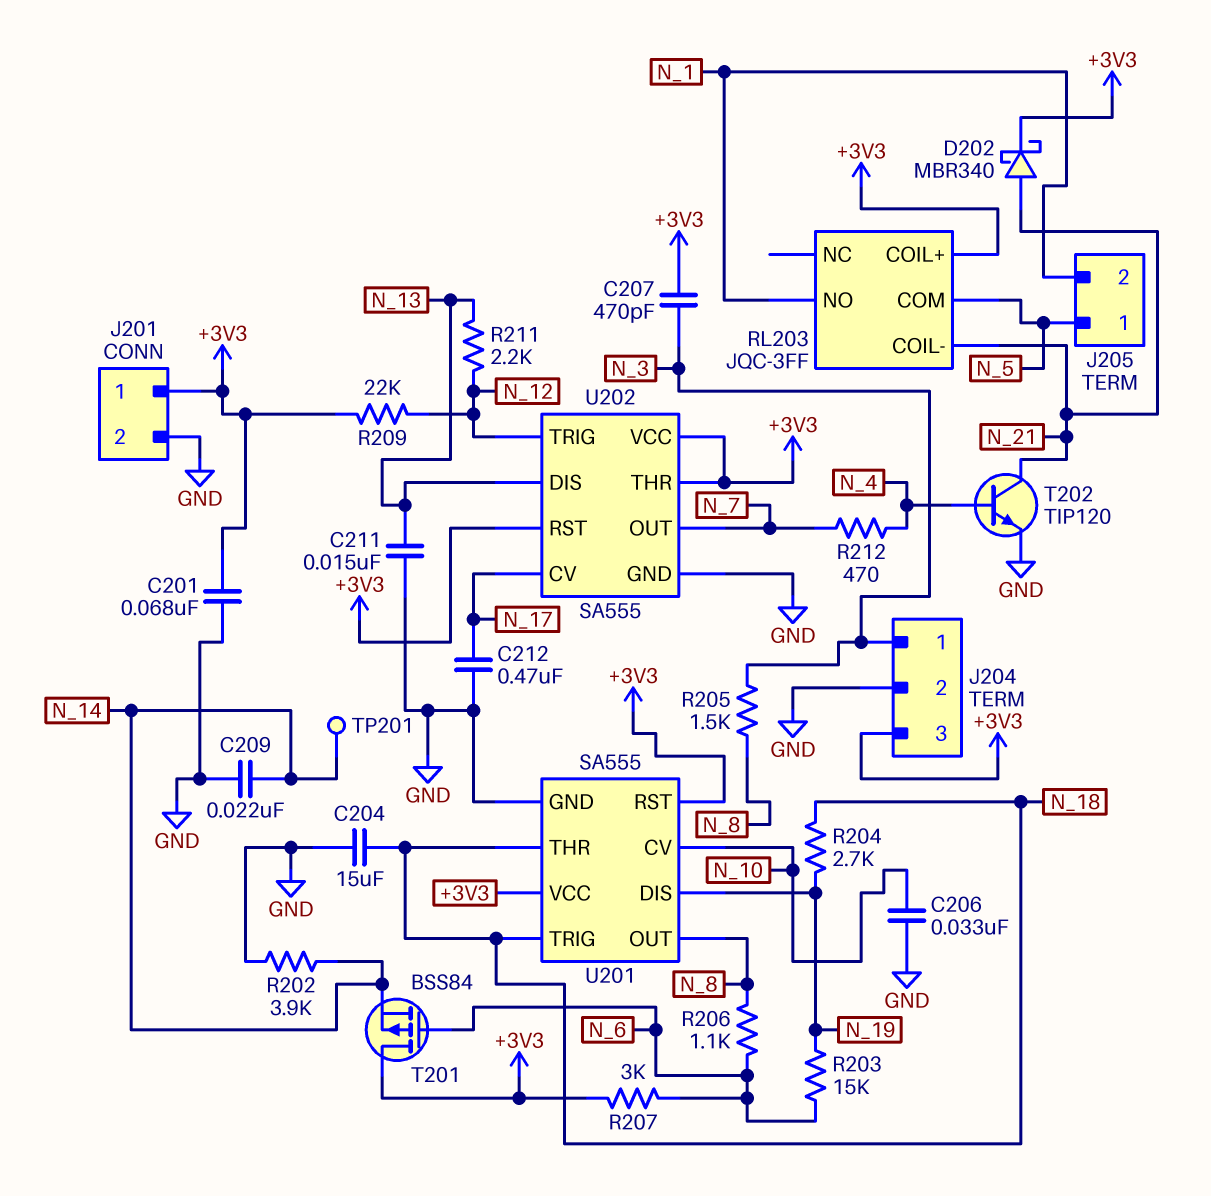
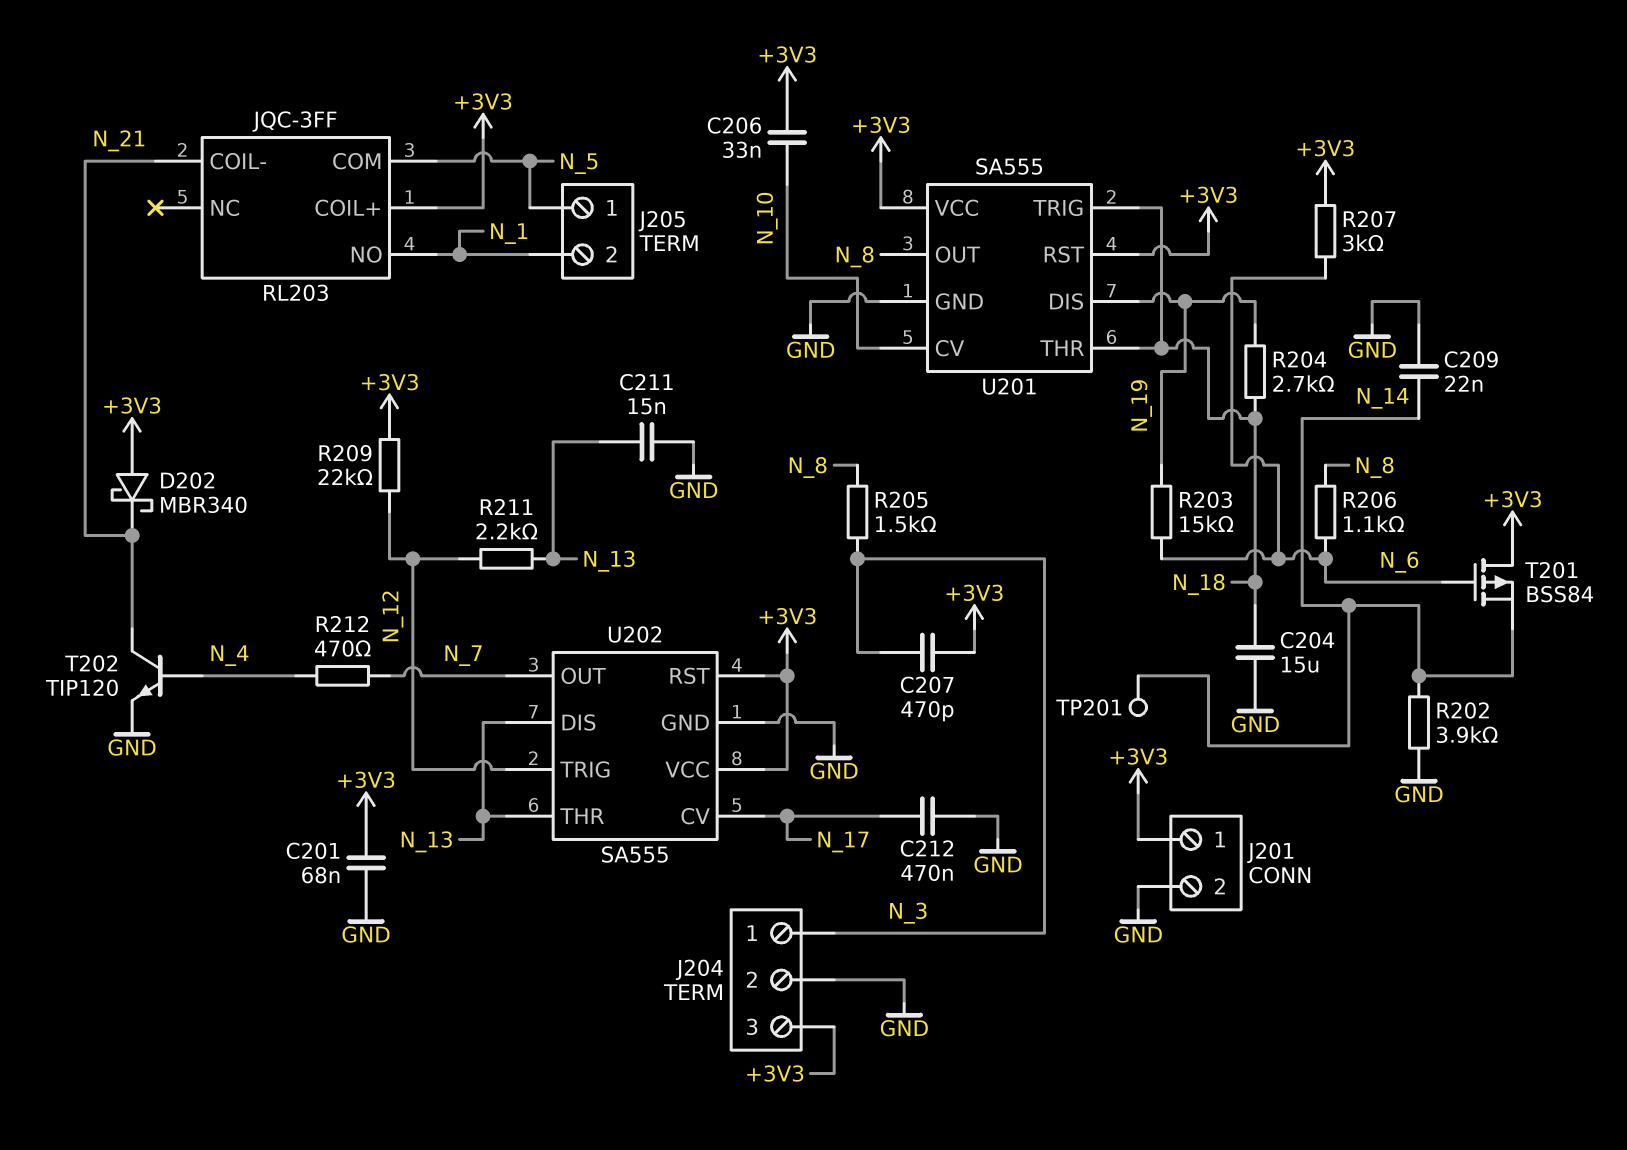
C206: 33nF (GND, N_10) -> 33nF (+3V3, N_10)
D202: schottky MBR340 (A N_21, K +3V3) -> schottky MBR340 (A +3V3, K N_21)
U202 pin THR: +3V3 -> N_13

